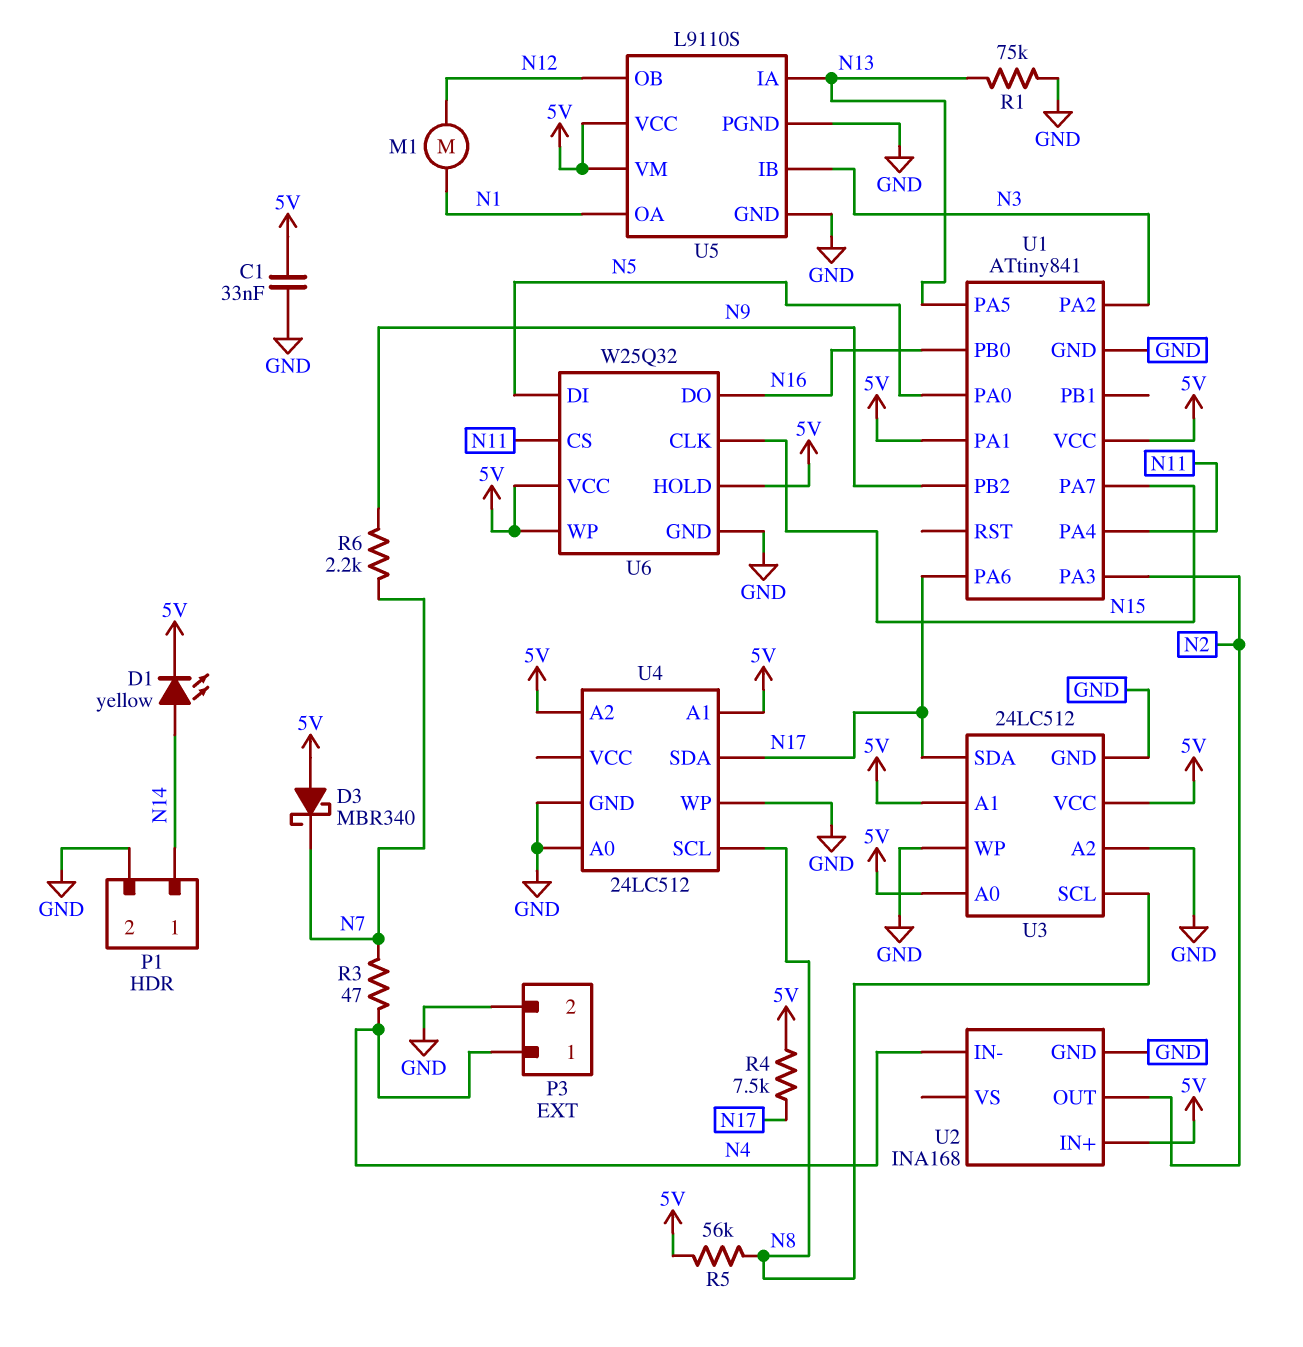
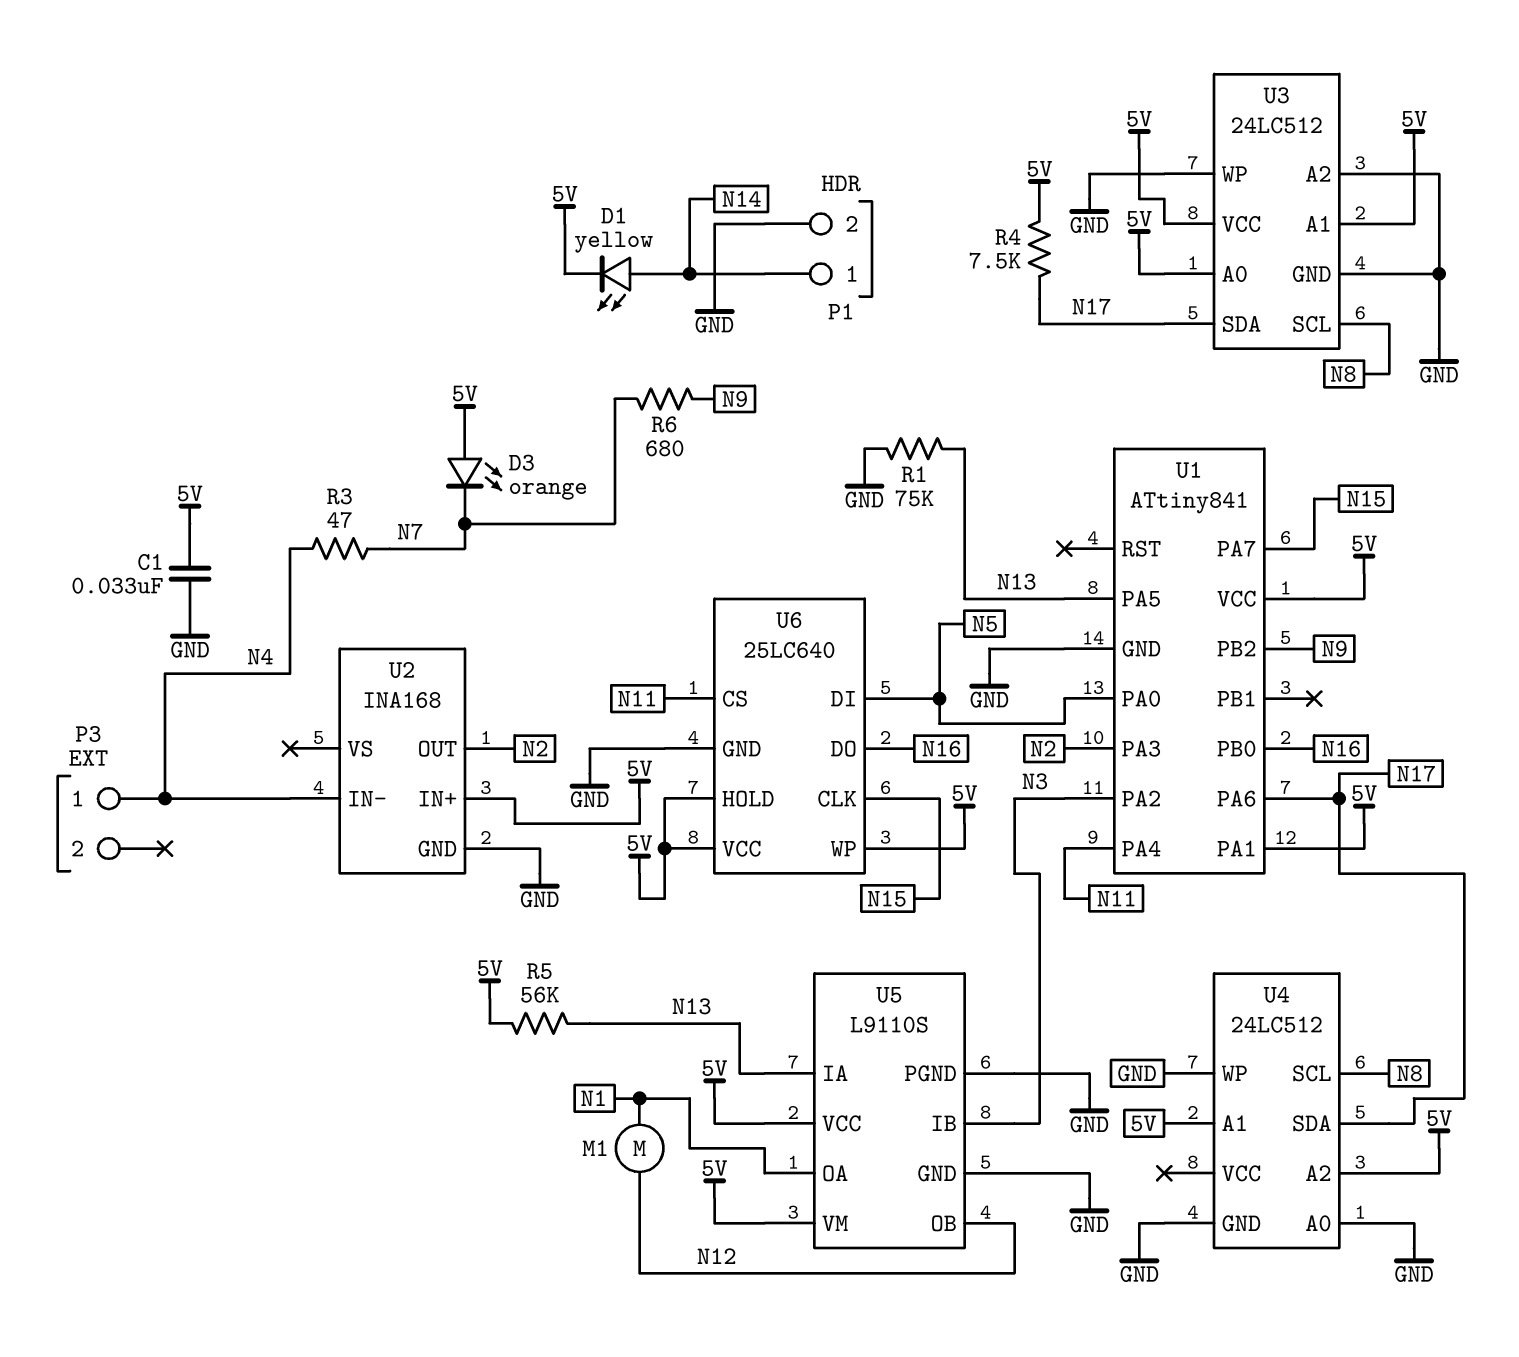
D3: schottky MBR340 (A 5V, K N7) -> LED orange (A 5V, K N7)
P3 pin 2: GND -> none
R5: 56k (5V, N8) -> 56k (5V, N13)
R6: 2.2k (N7, N9) -> 680 (N7, N9)
U6: W25Q32 -> 25LC640

